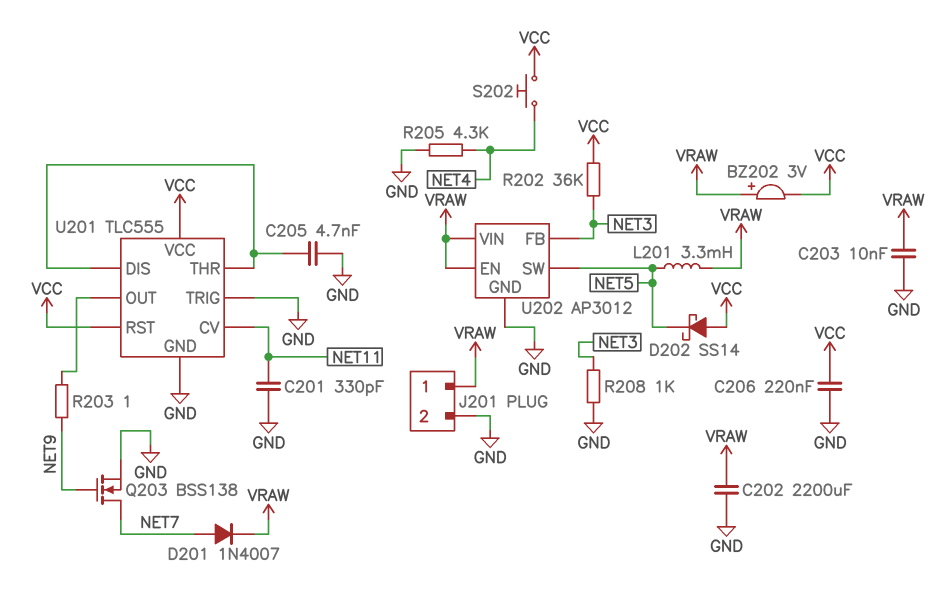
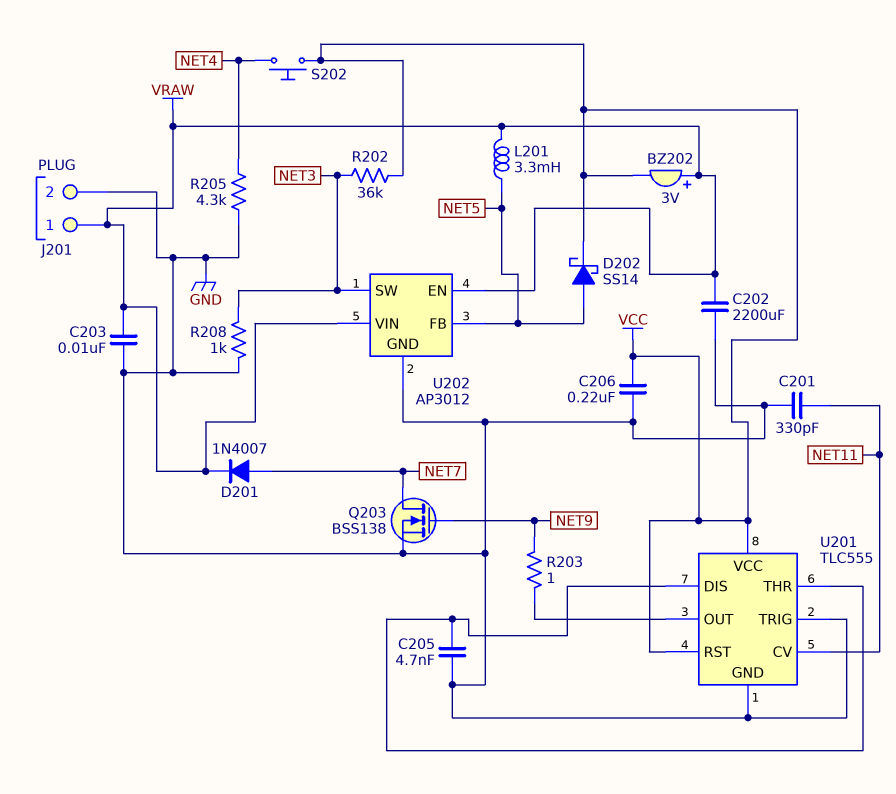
D202: schottky SS14 (A VCC, K NET5) -> schottky SS14 (A NET5, K VCC)
U202 pin FB: NET3 -> NET5
U202 pin SW: NET5 -> NET3

